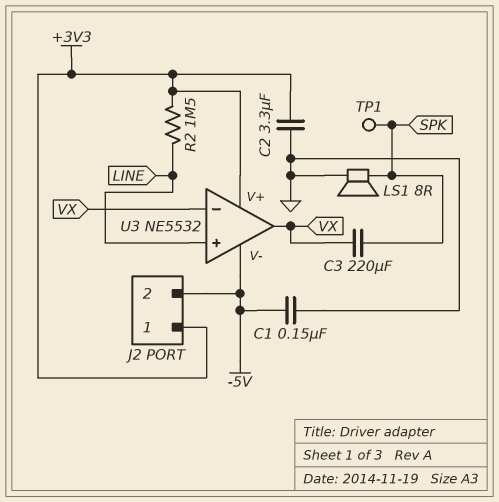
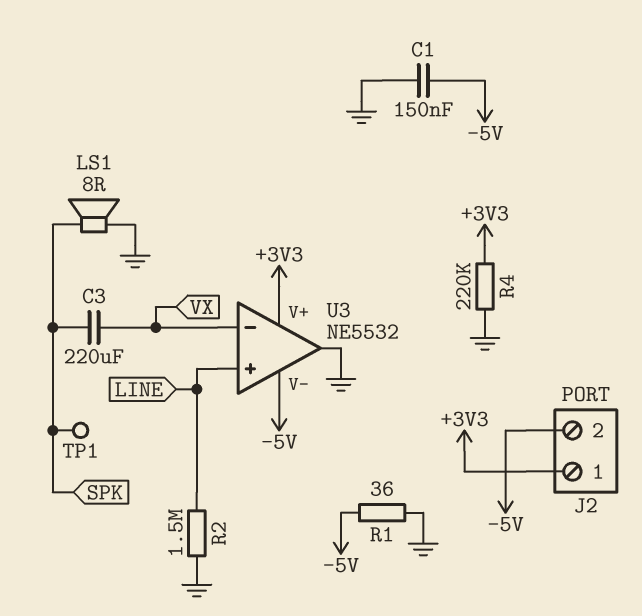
C2: 3.3uF (+3V3, GND) -> none
R1: none -> 36 (-5V, GND)
R2: 1.5M (+3V3, LINE) -> 1.5M (GND, LINE)
R4: none -> 220k (+3V3, GND)
U3 pin out: VX -> GND

